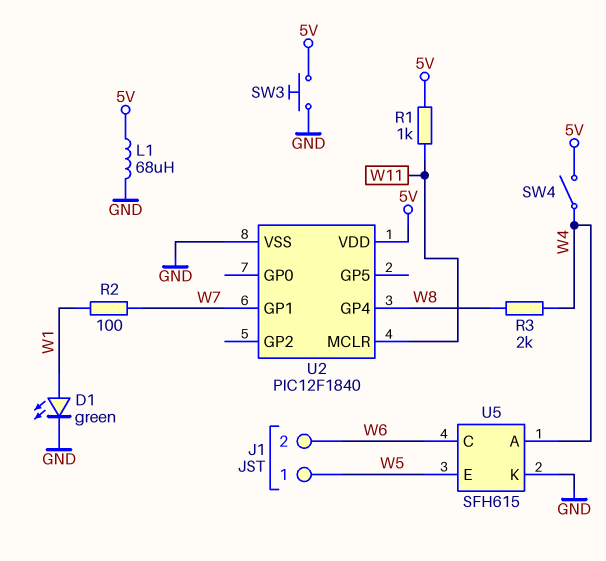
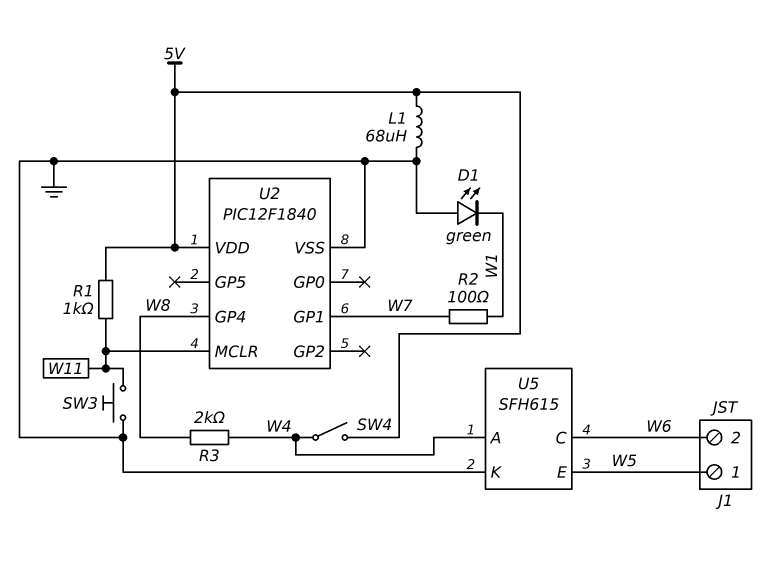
D1: LED green (A W1, K GND) -> LED green (A GND, K W1)
SW3: button (5V, GND) -> button (GND, W11)

